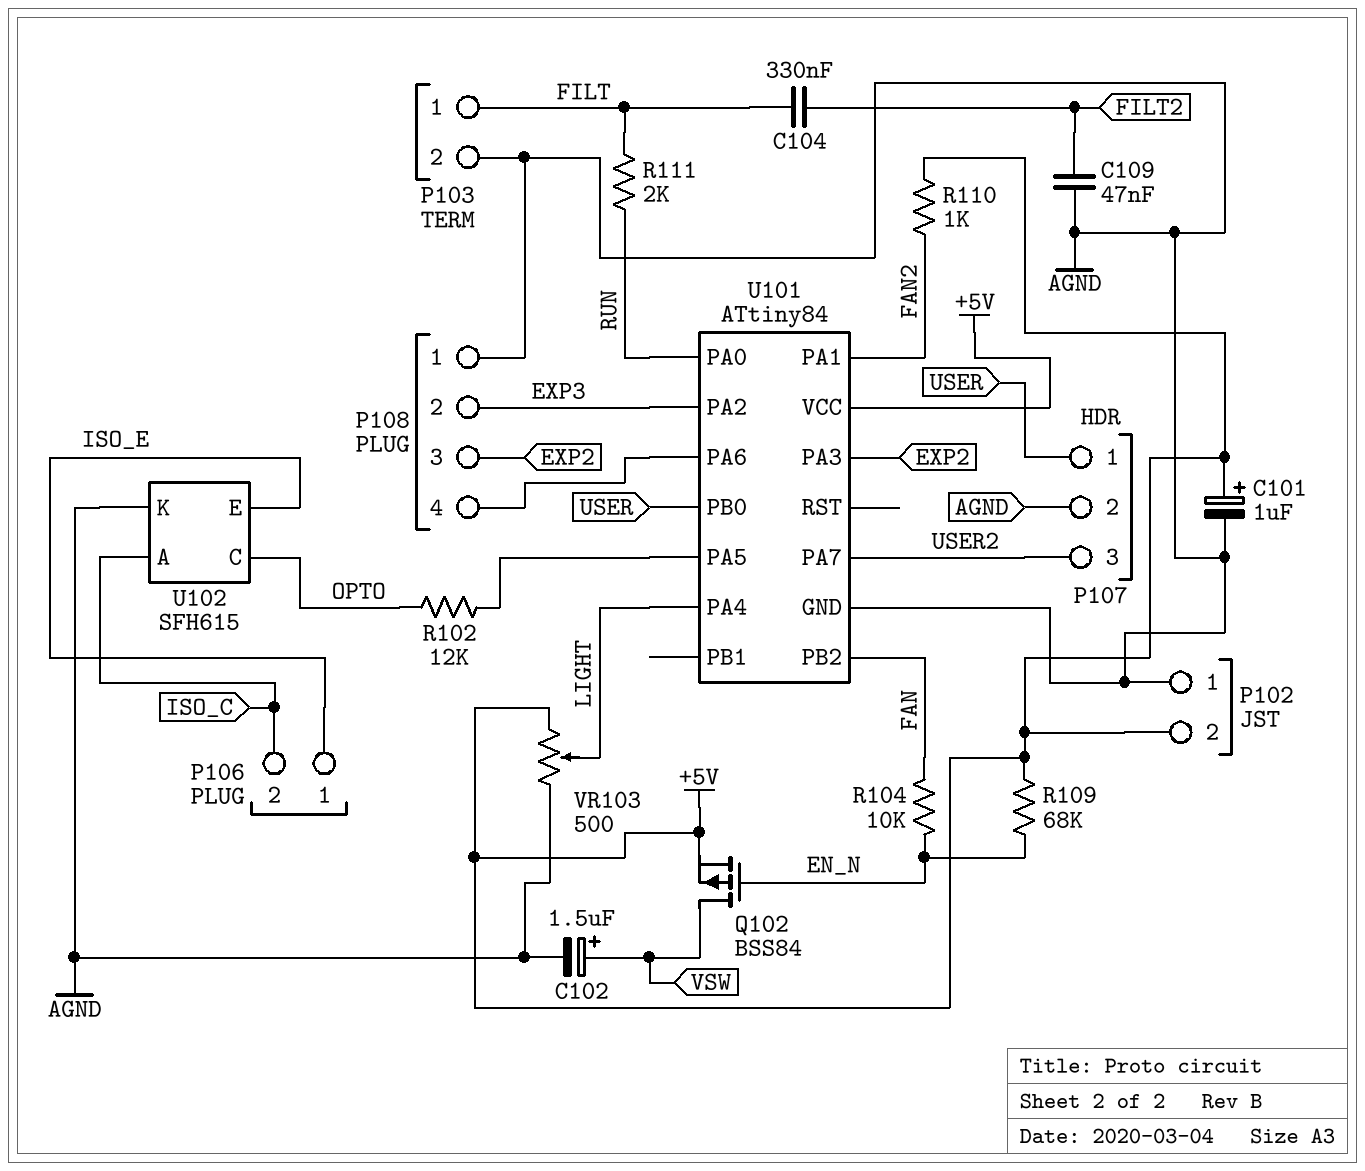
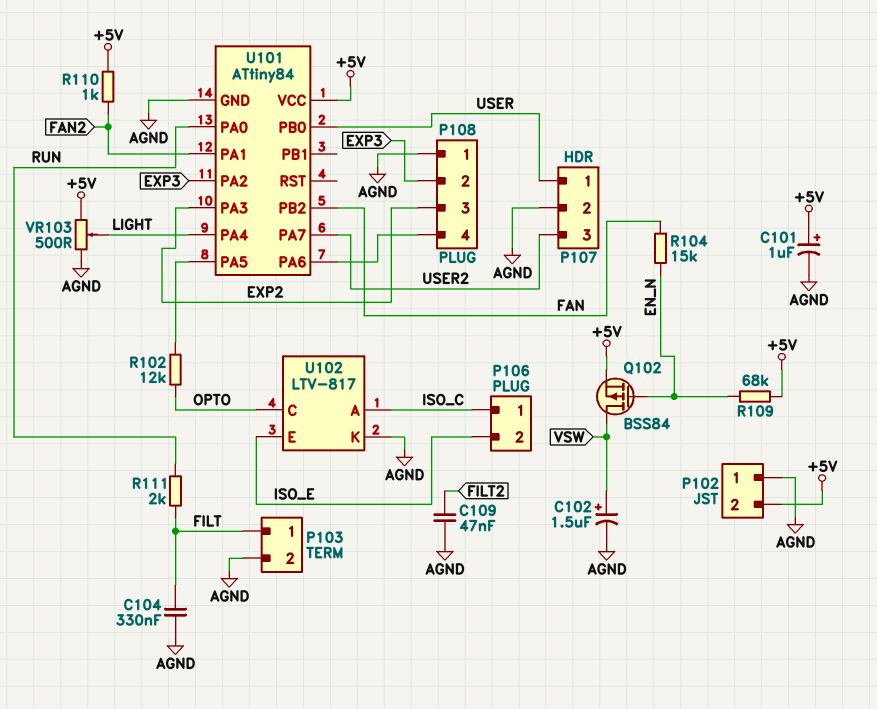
C104: 330nF (FILT, FILT2) -> 330nF (AGND, FILT)
P106 pin 1: ISO_E -> ISO_C
P106 pin 2: ISO_C -> ISO_E
R104: 10k (EN_N, FAN) -> 15k (EN_N, FAN)
U102: SFH615 -> LTV-817

